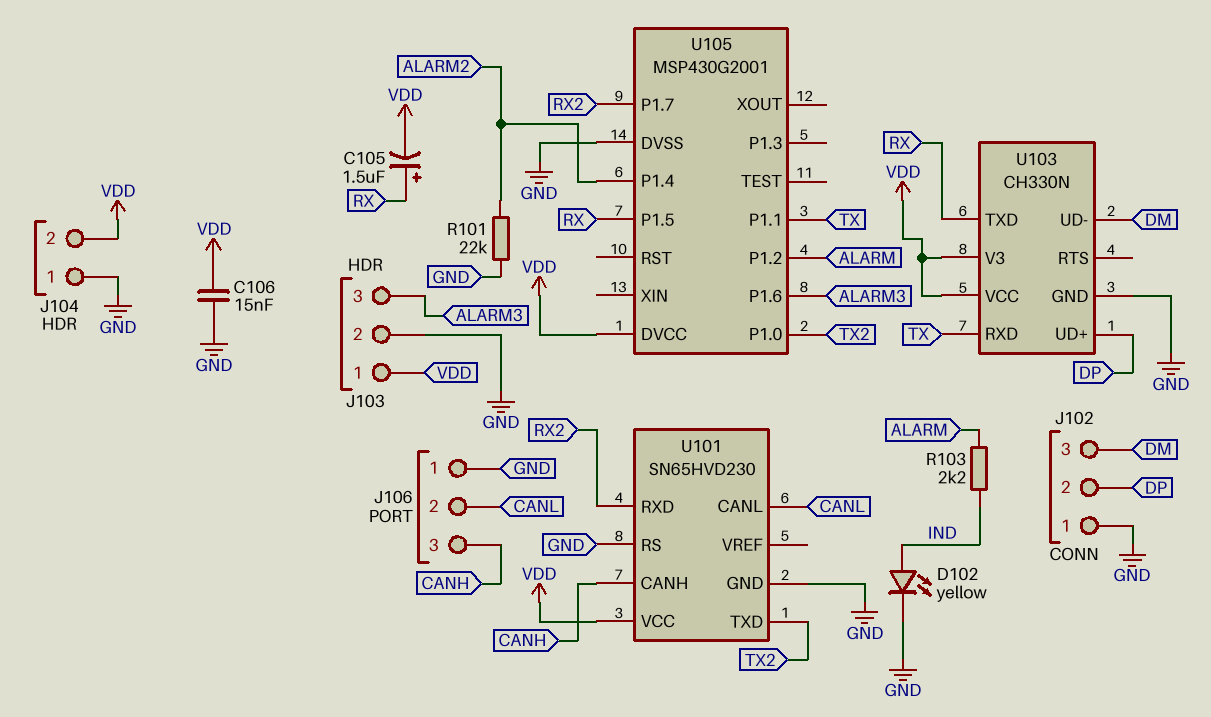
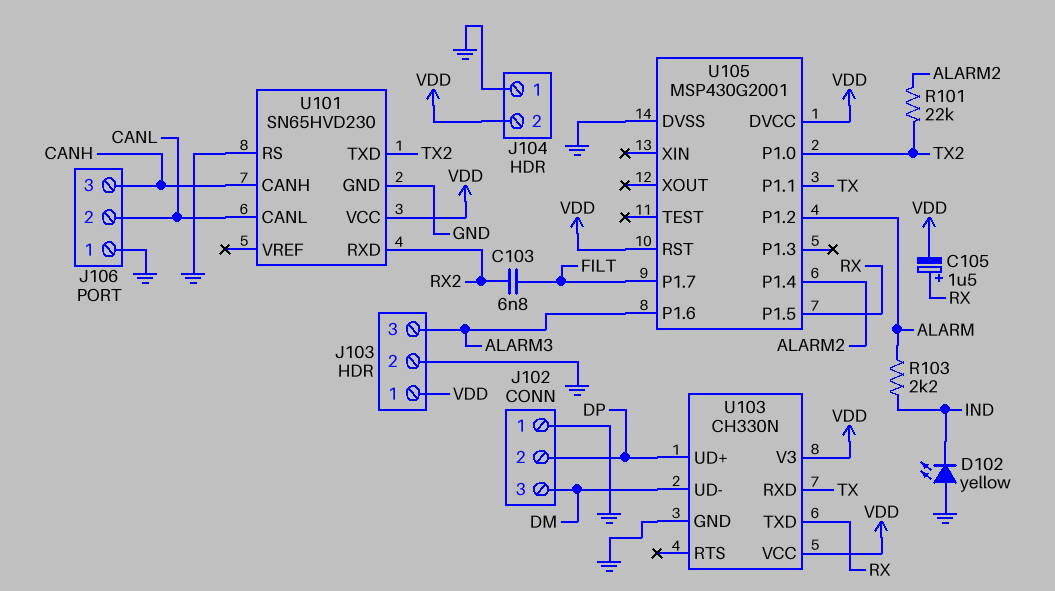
C103: none -> 6.8nF (FILT, RX2)
C106: 15nF (GND, VDD) -> none
D102: LED yellow (A IND, K GND) -> LED yellow (A GND, K IND)
R101: 22k (ALARM2, GND) -> 22k (ALARM2, TX2)
U105 pin P1.7: RX2 -> FILT
U105 pin RST: none -> VDD

